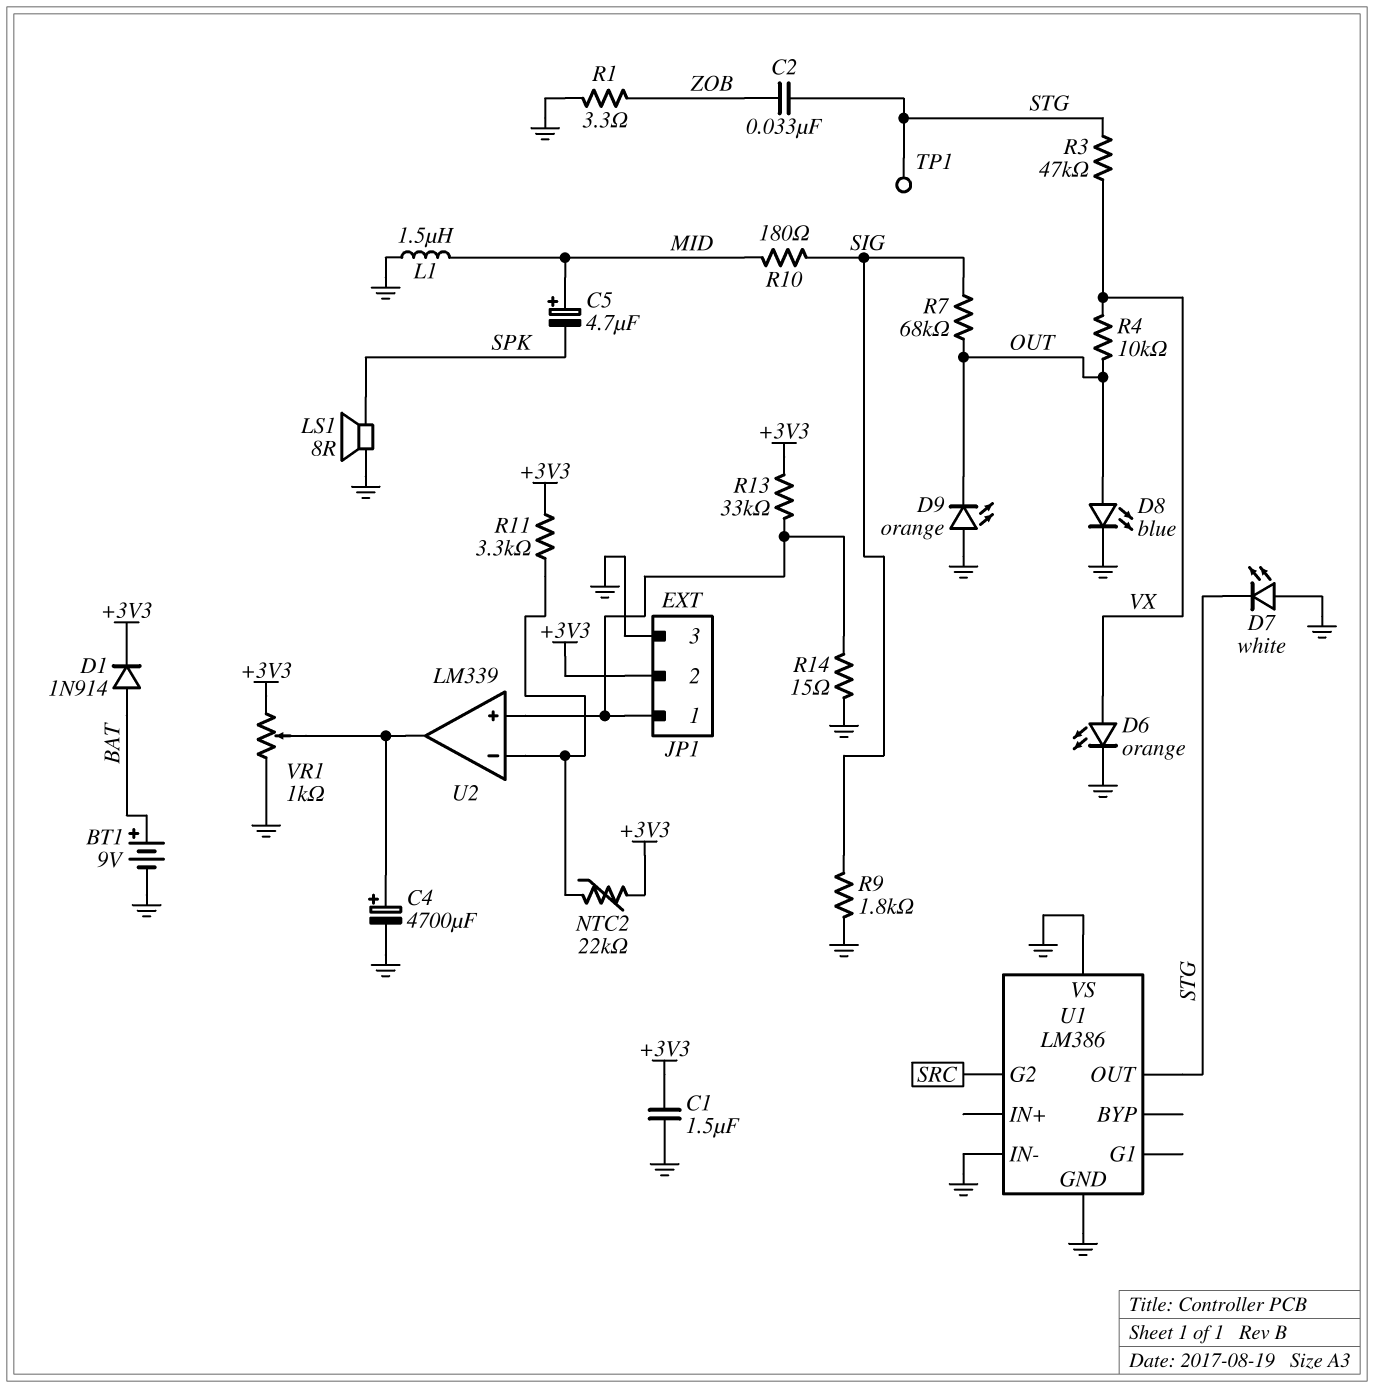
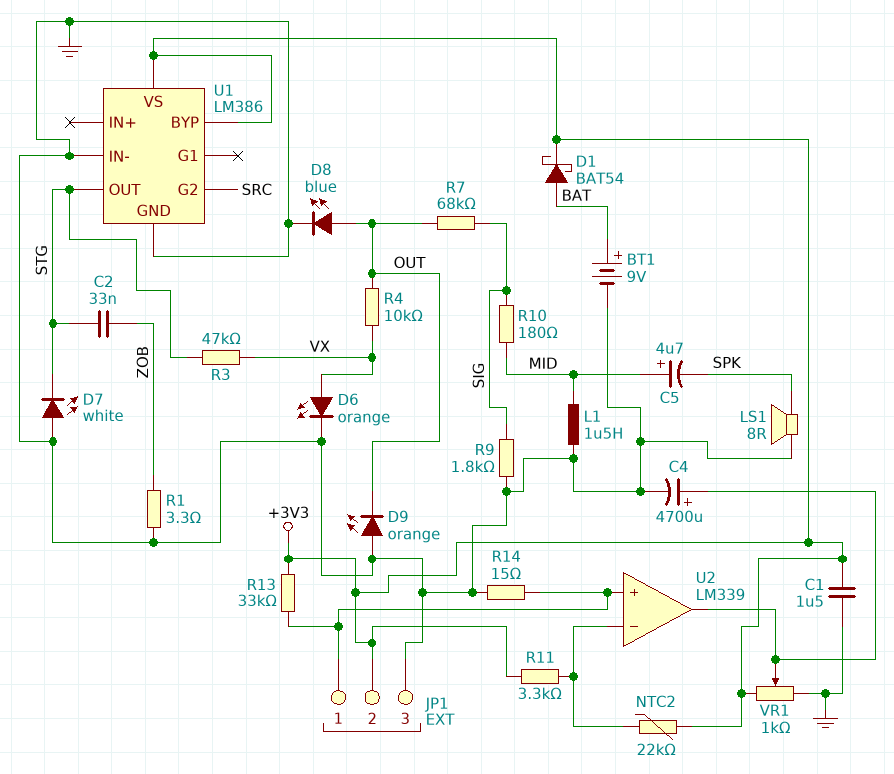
D1: diode 1N914 (A BAT, K +3V3) -> schottky BAT54 (A BAT, K +3V3)
TP1: test point (STG) -> none
U1 pin BYP: none -> +3V3
U1 pin VS: GND -> +3V3

